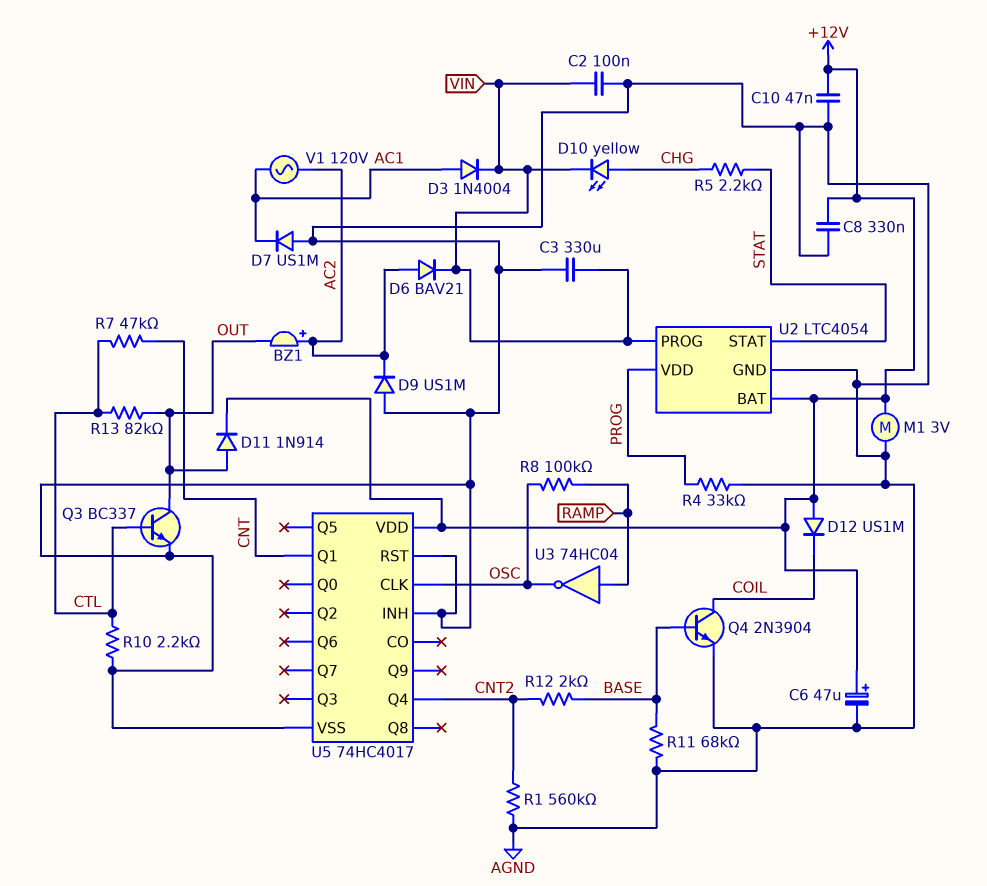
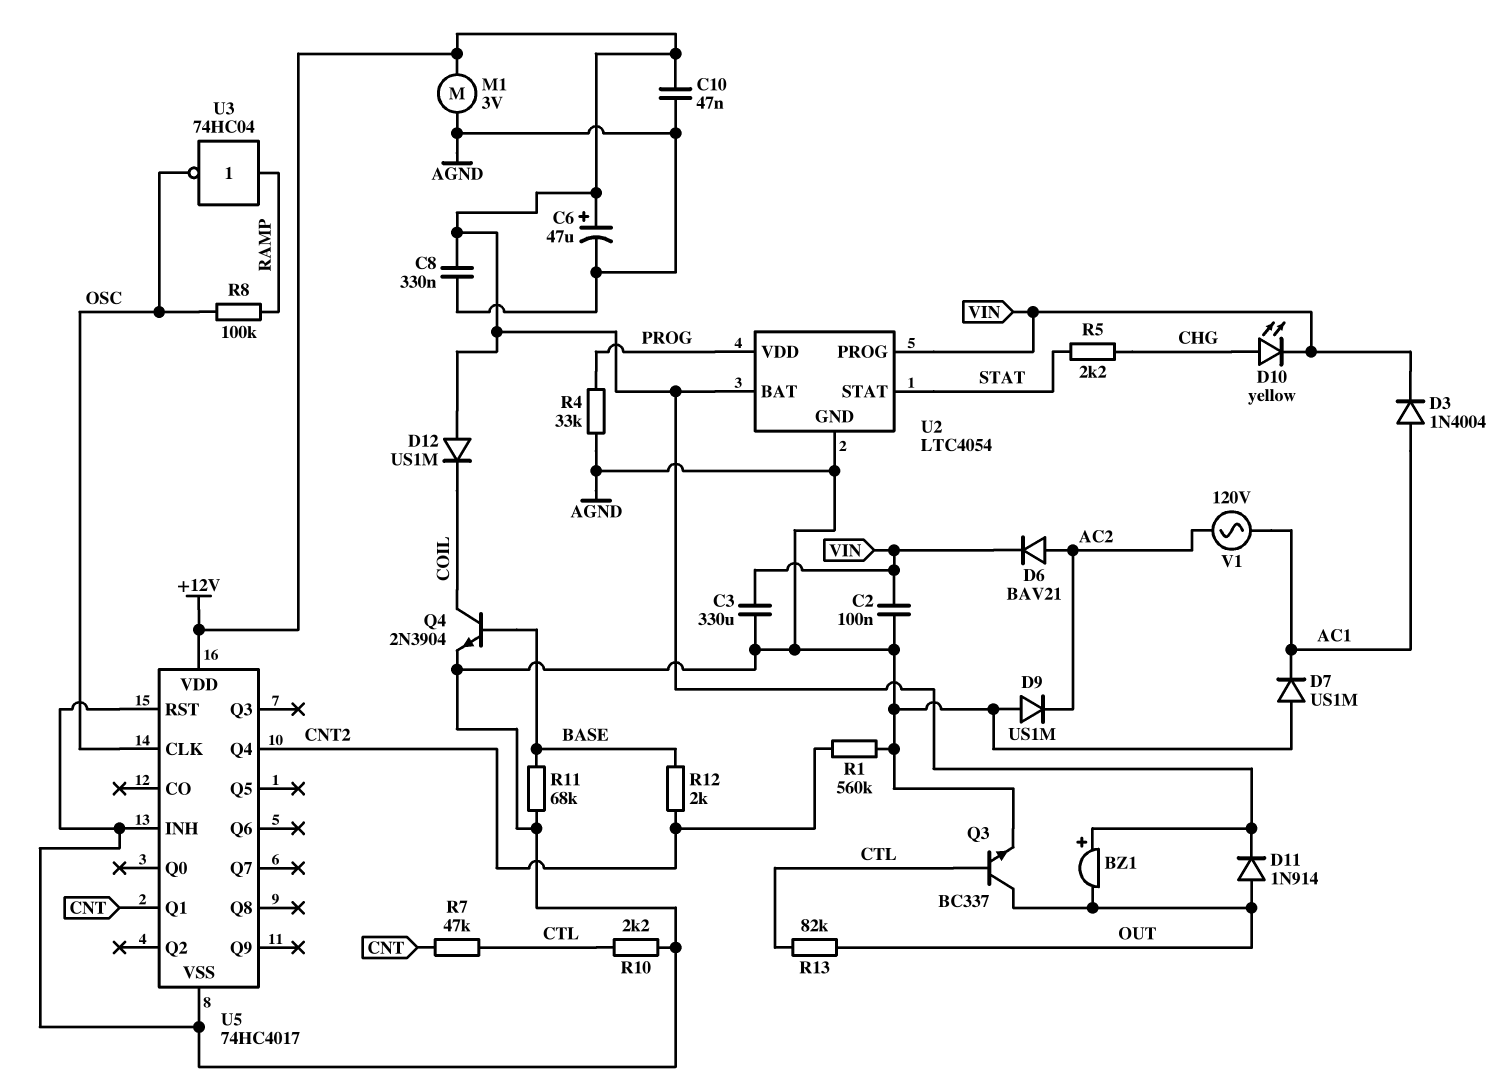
BZ1: buzzer (plus AC2, minus OUT) -> buzzer (plus +12V, minus OUT)

